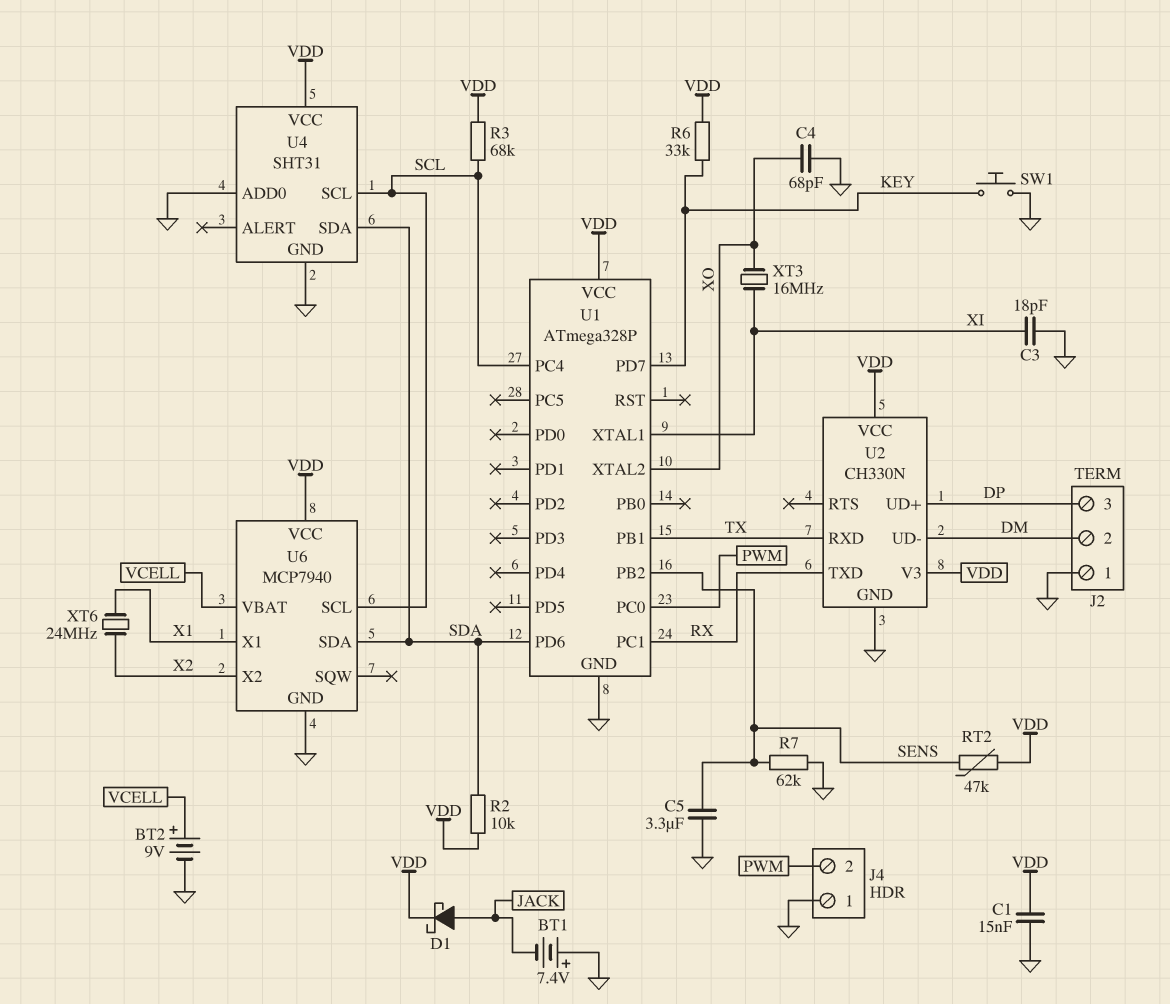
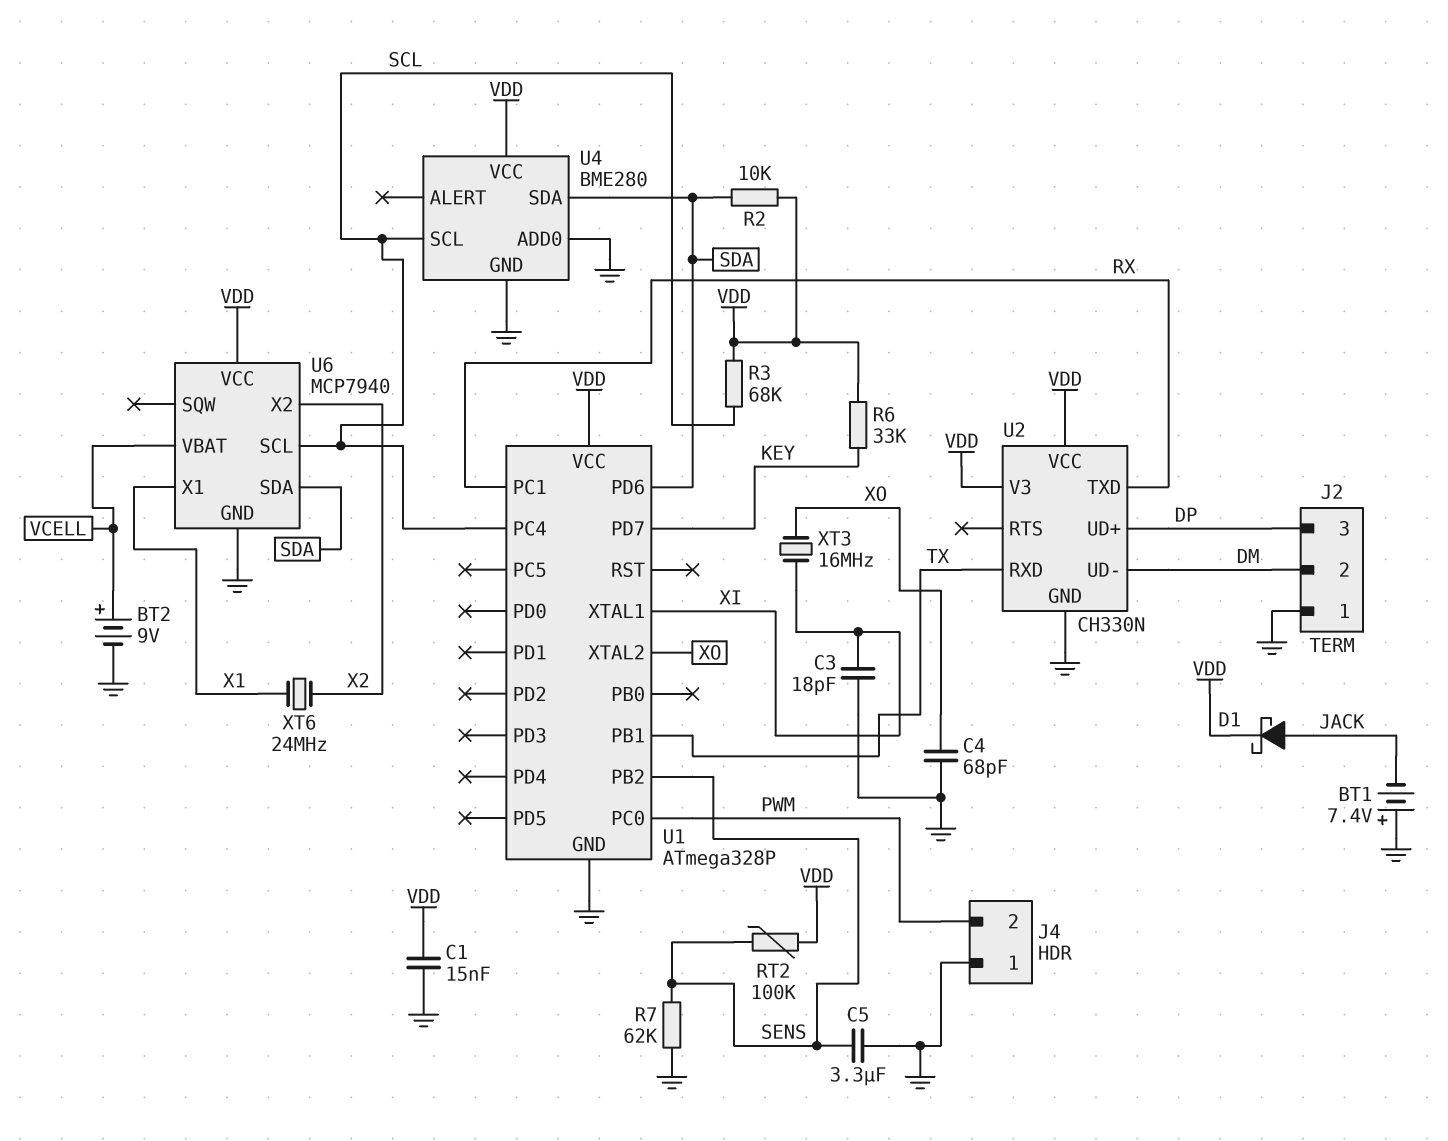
RT2: 47k (SENS, VDD) -> 100k (SENS, VDD)
SW1: button (GND, KEY) -> none
U4: SHT31 -> BME280

